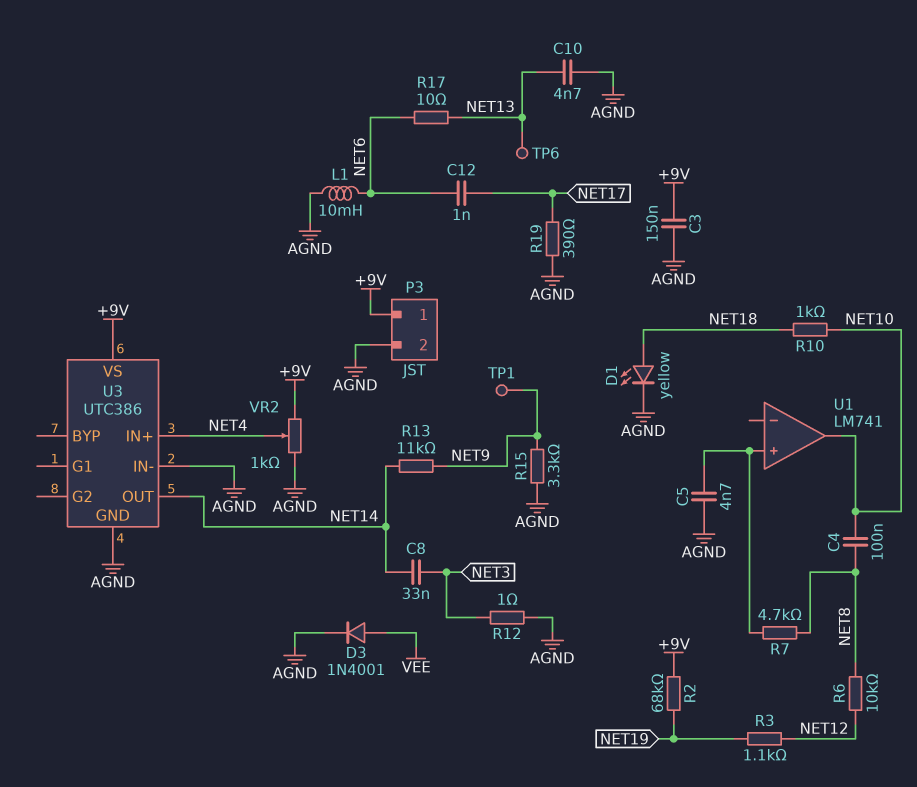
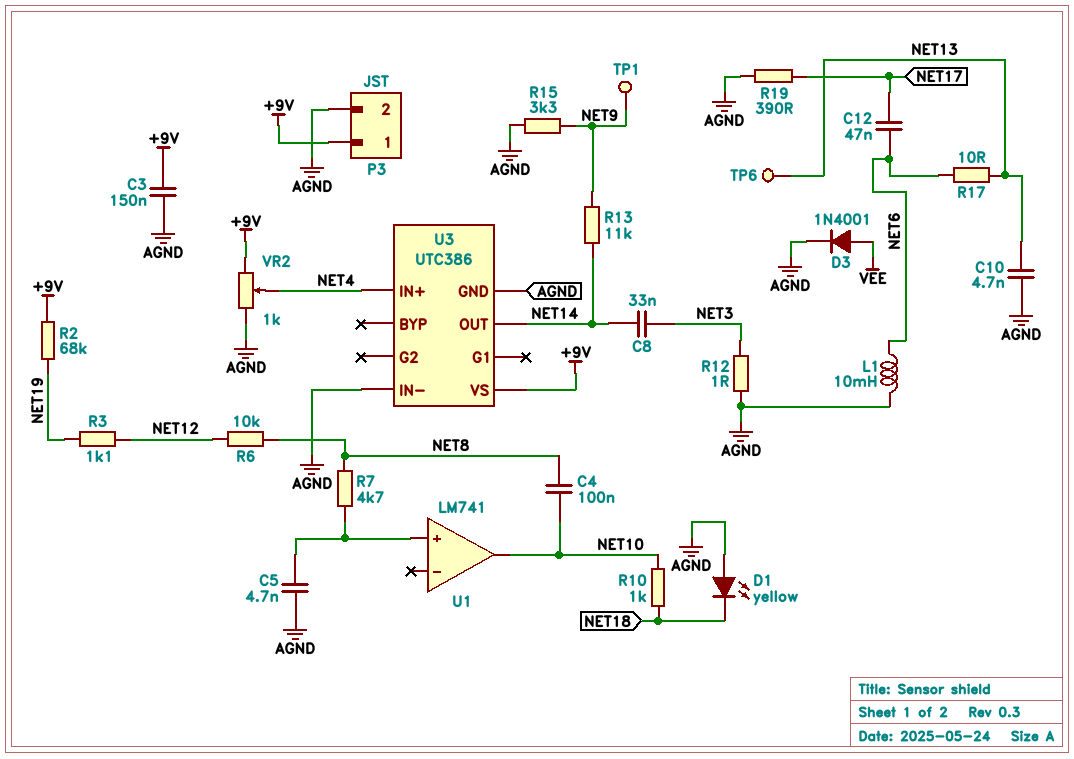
C12: 1nF (NET6, NET17) -> 47nF (NET6, NET17)
D1: LED yellow (A NET18, K AGND) -> LED yellow (A AGND, K NET18)

